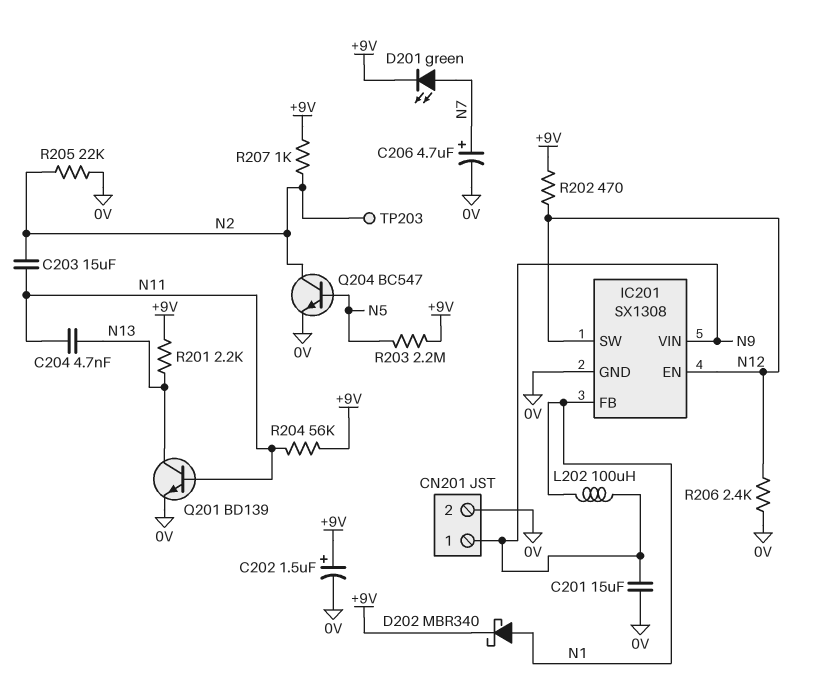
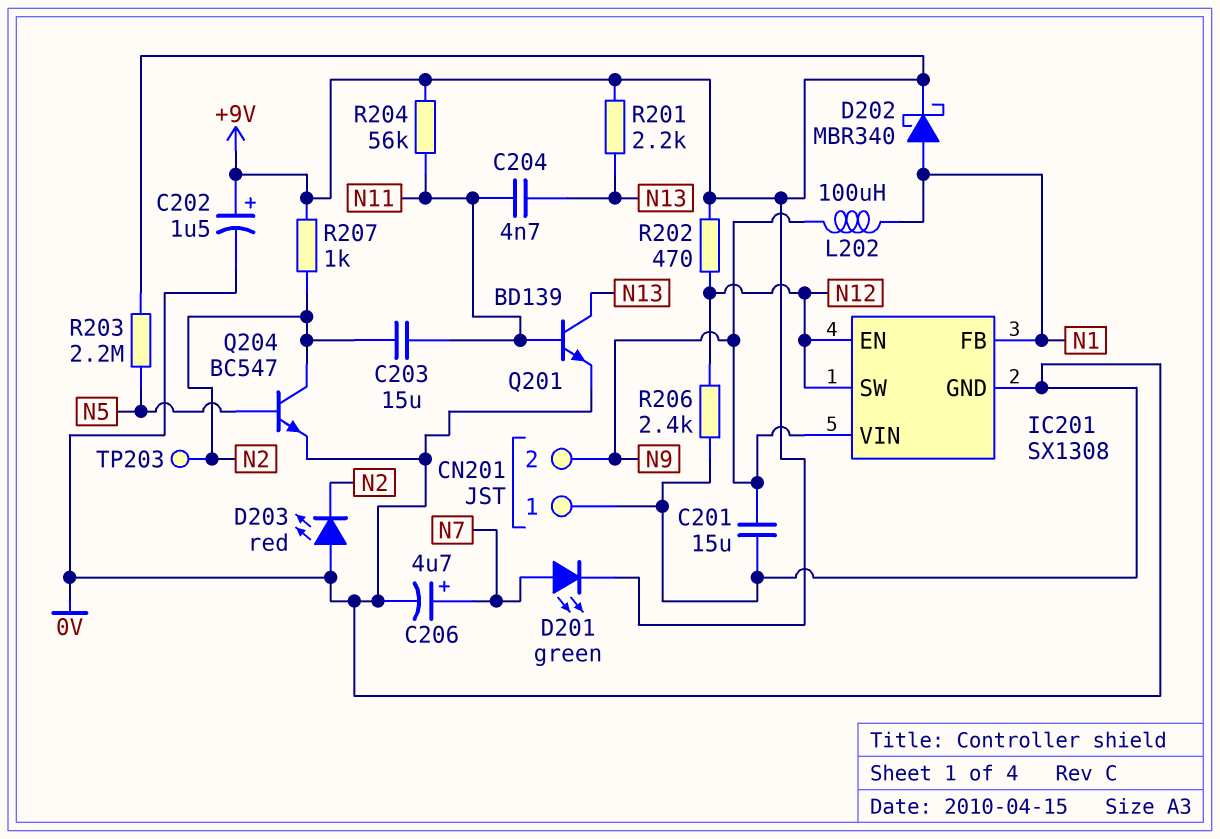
CN201 pin 1: N9 -> 0V
CN201 pin 2: 0V -> N9
D203: none -> LED red (A 0V, K N2)
R205: 22k (0V, N2) -> none

